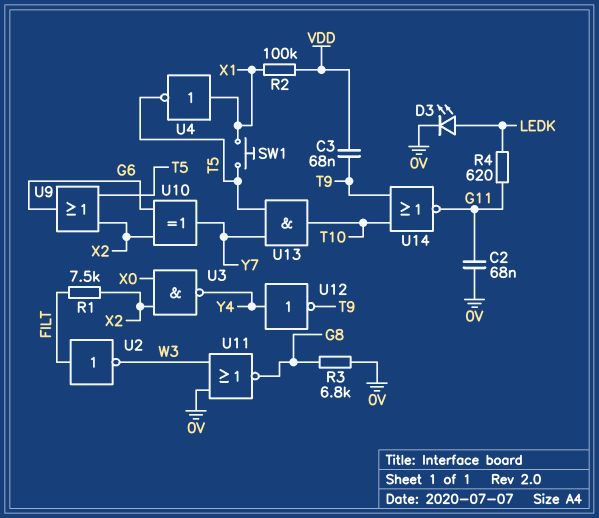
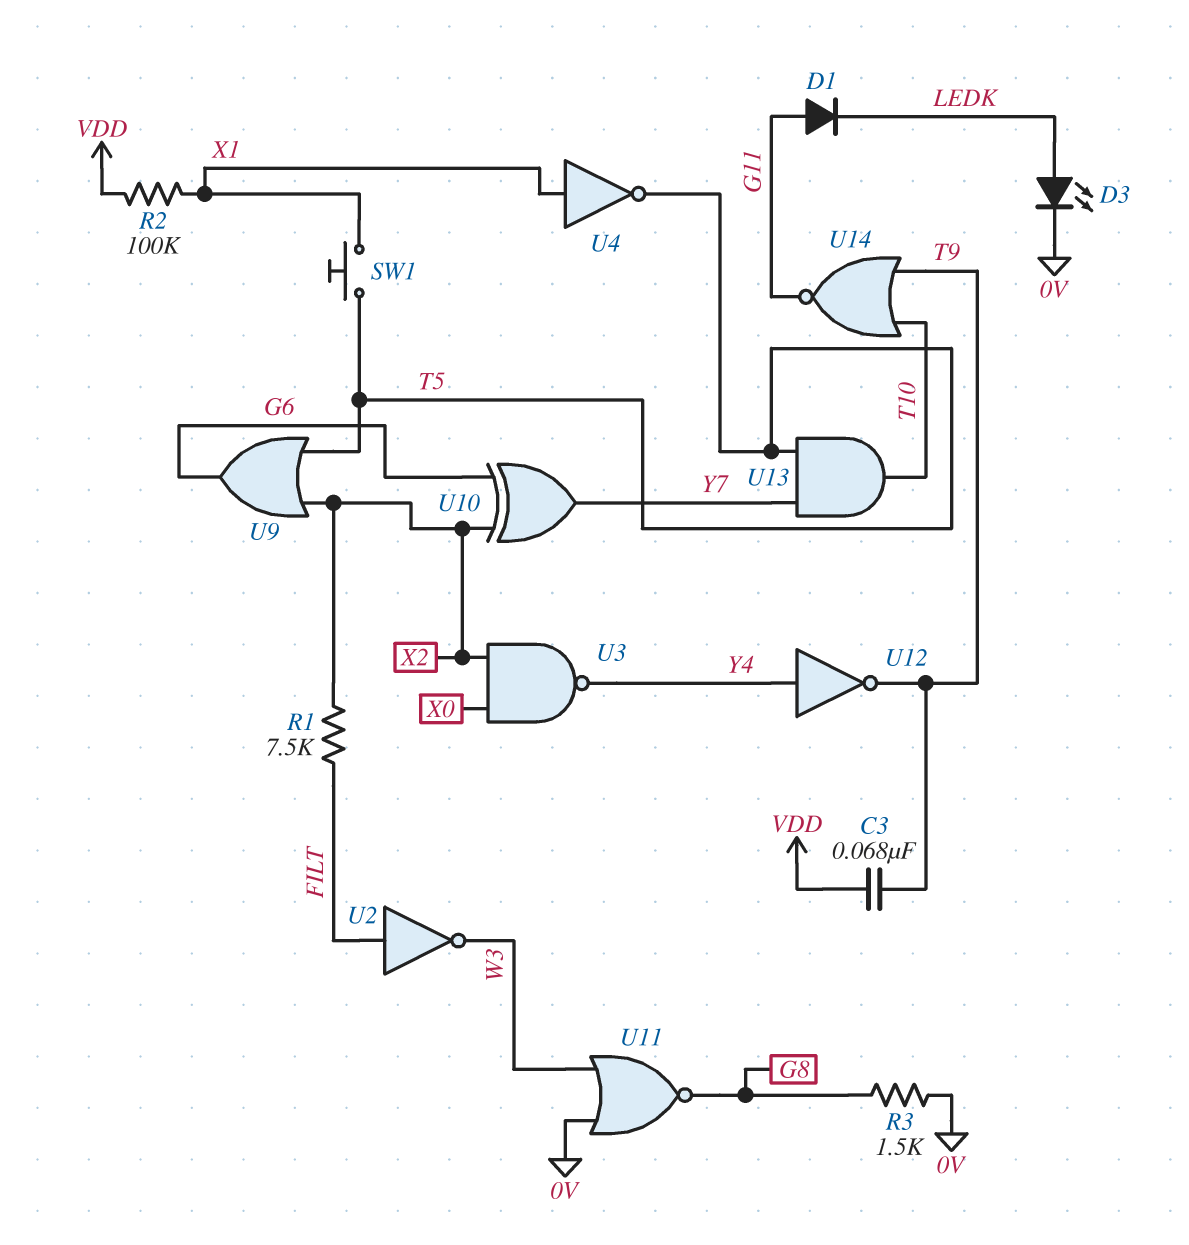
C2: 68nF (0V, G11) -> none
D1: none -> diode (A G11, K LEDK)
R3: 6.8k (0V, G8) -> 1.5k (0V, G8)
R4: 620 (G11, LEDK) -> none

